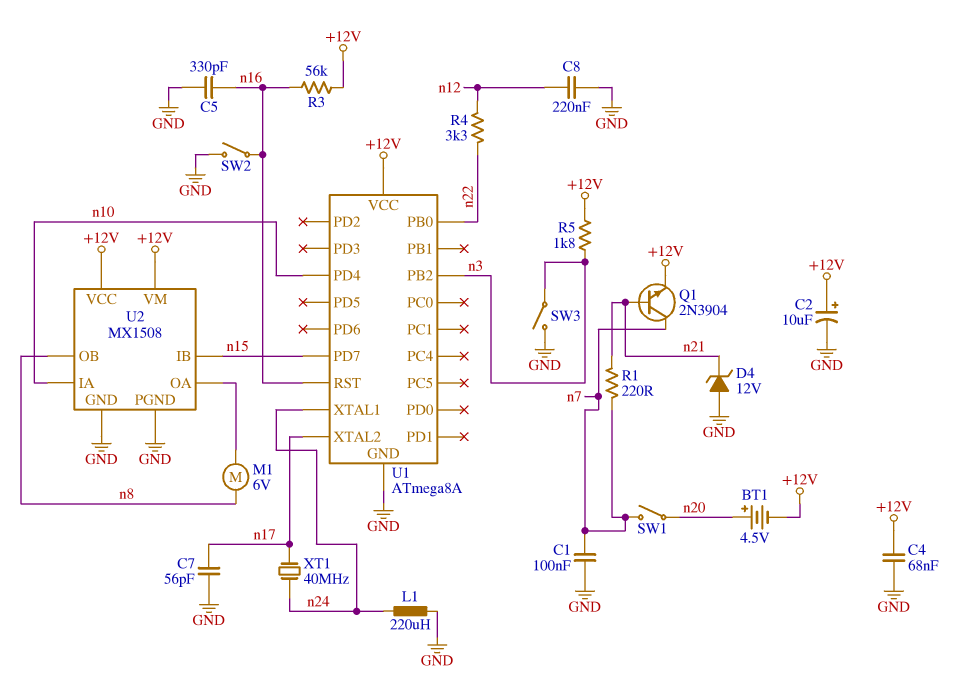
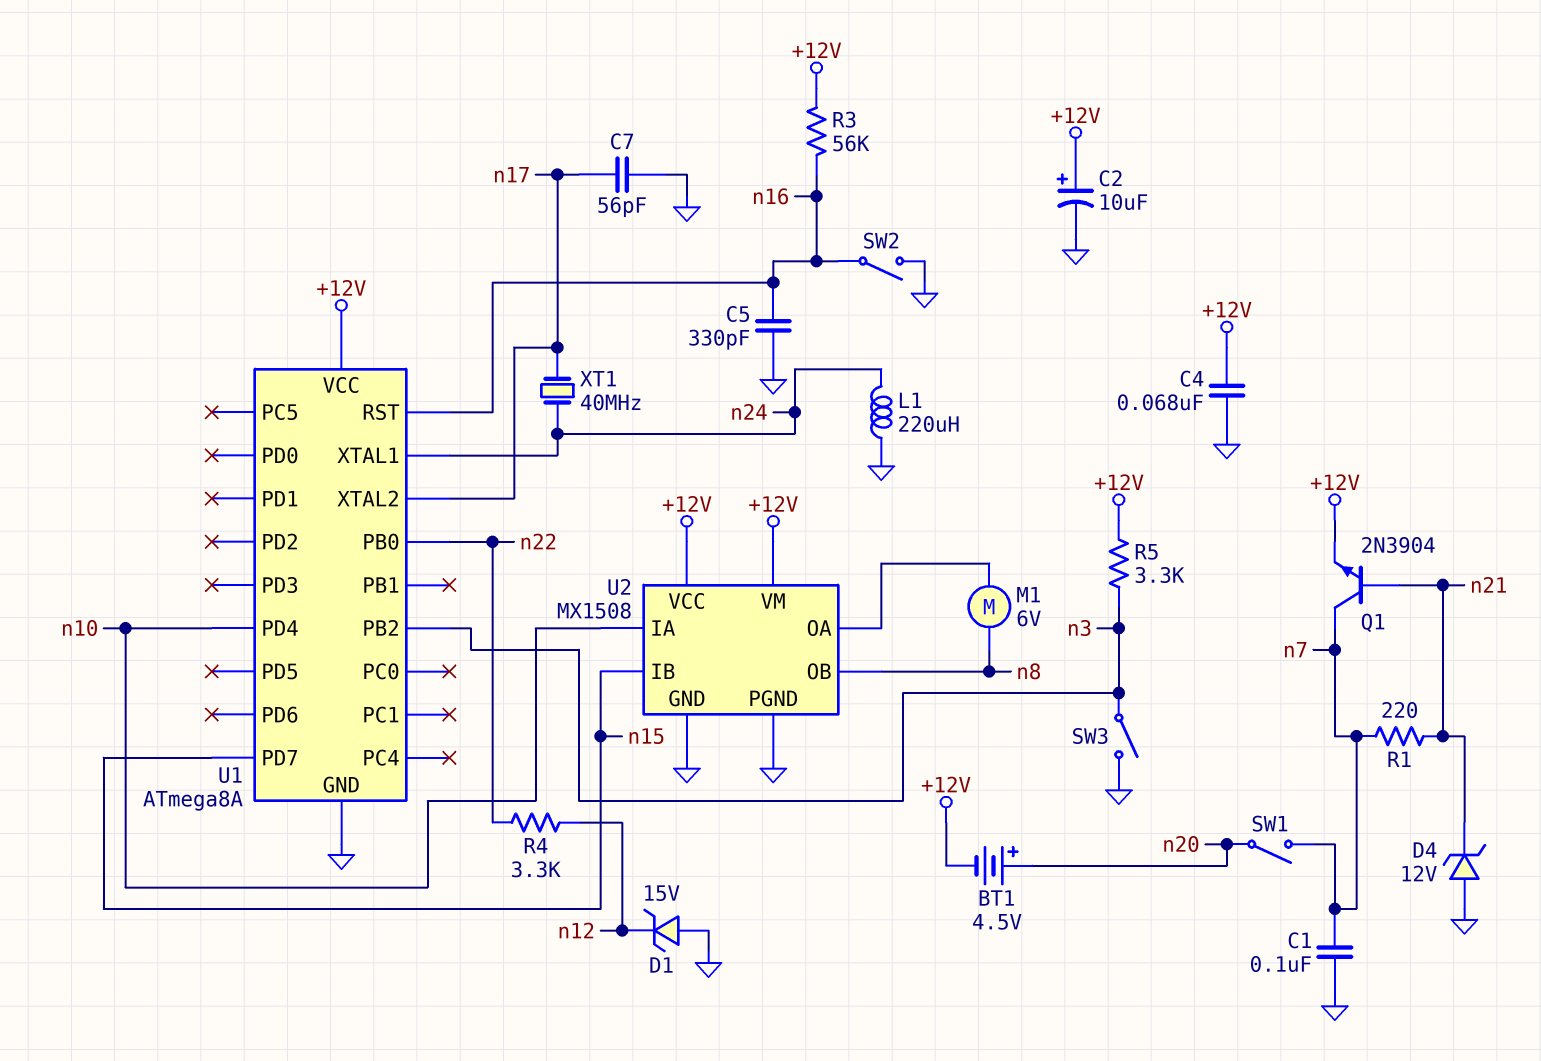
C8: 220nF (GND, n12) -> none
D1: none -> zener 15V (A GND, K n12)
R5: 1.8k (+12V, n3) -> 3.3k (+12V, n3)

